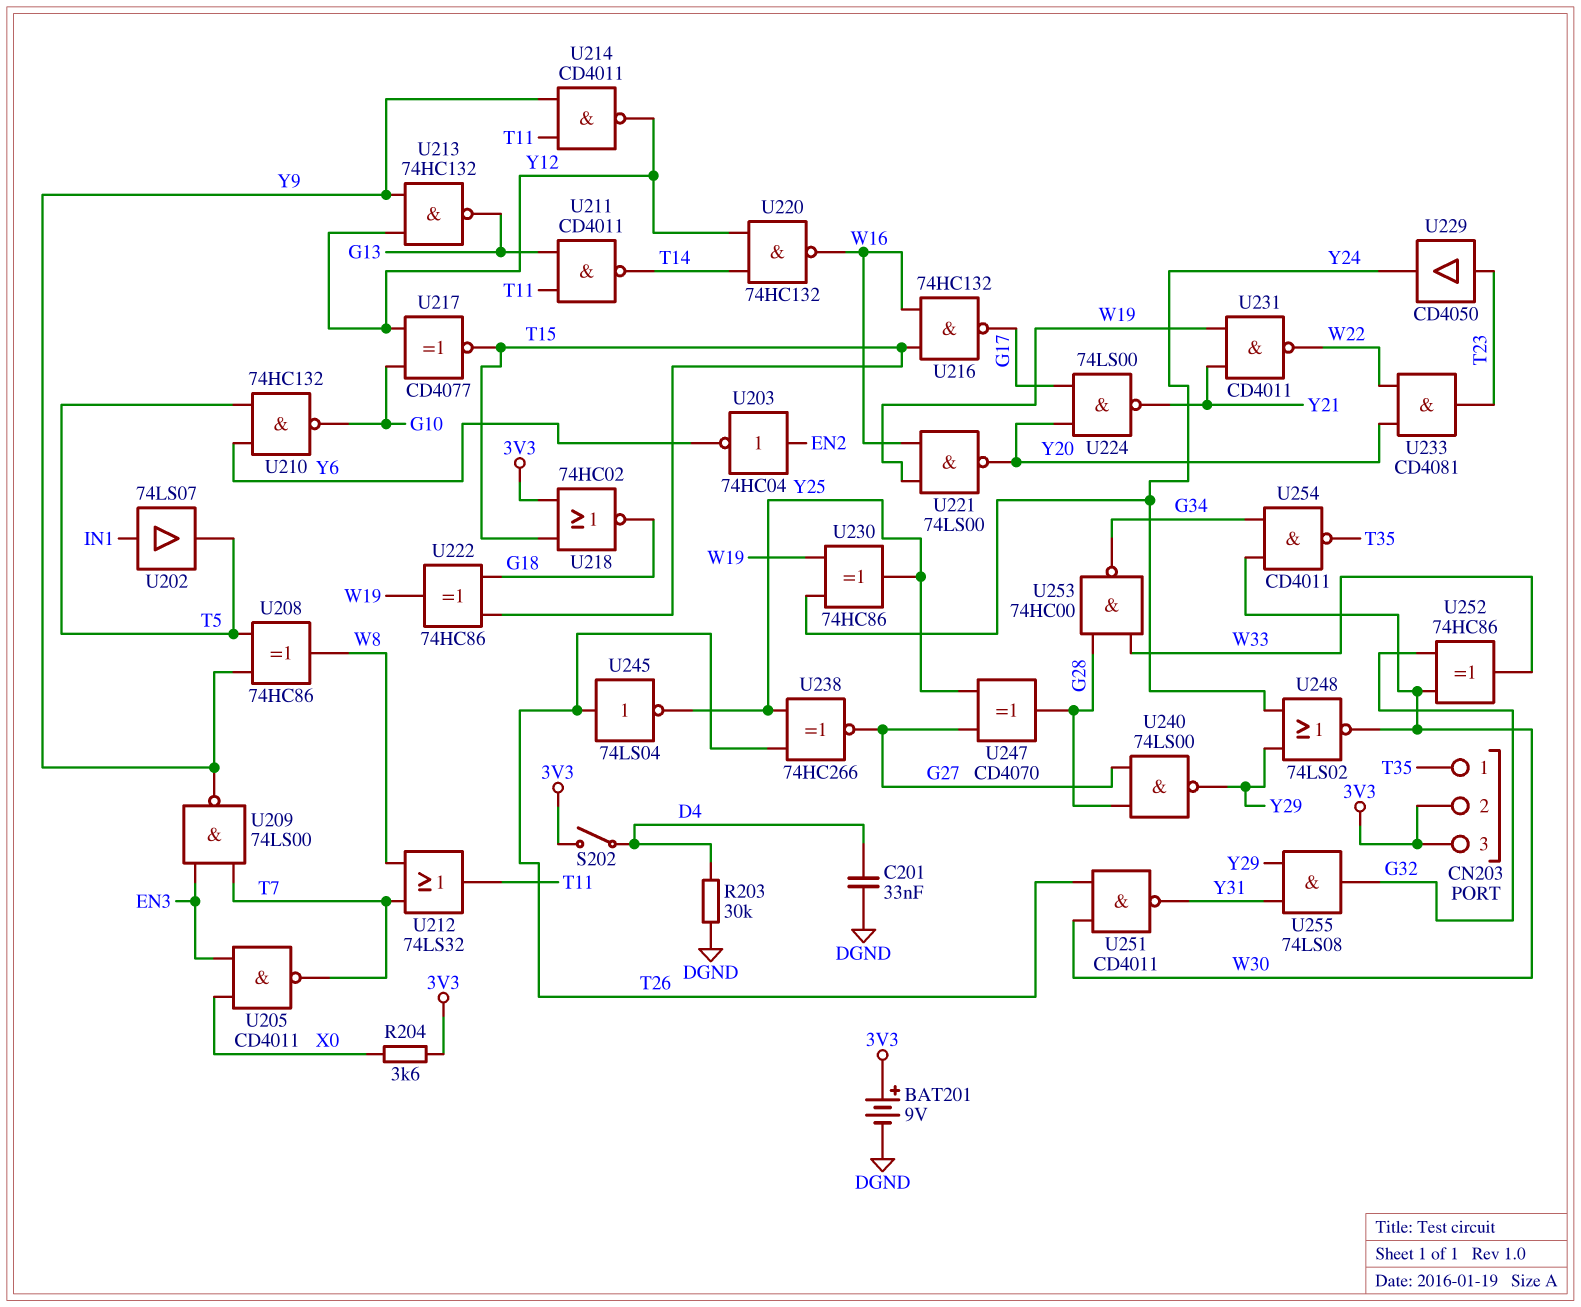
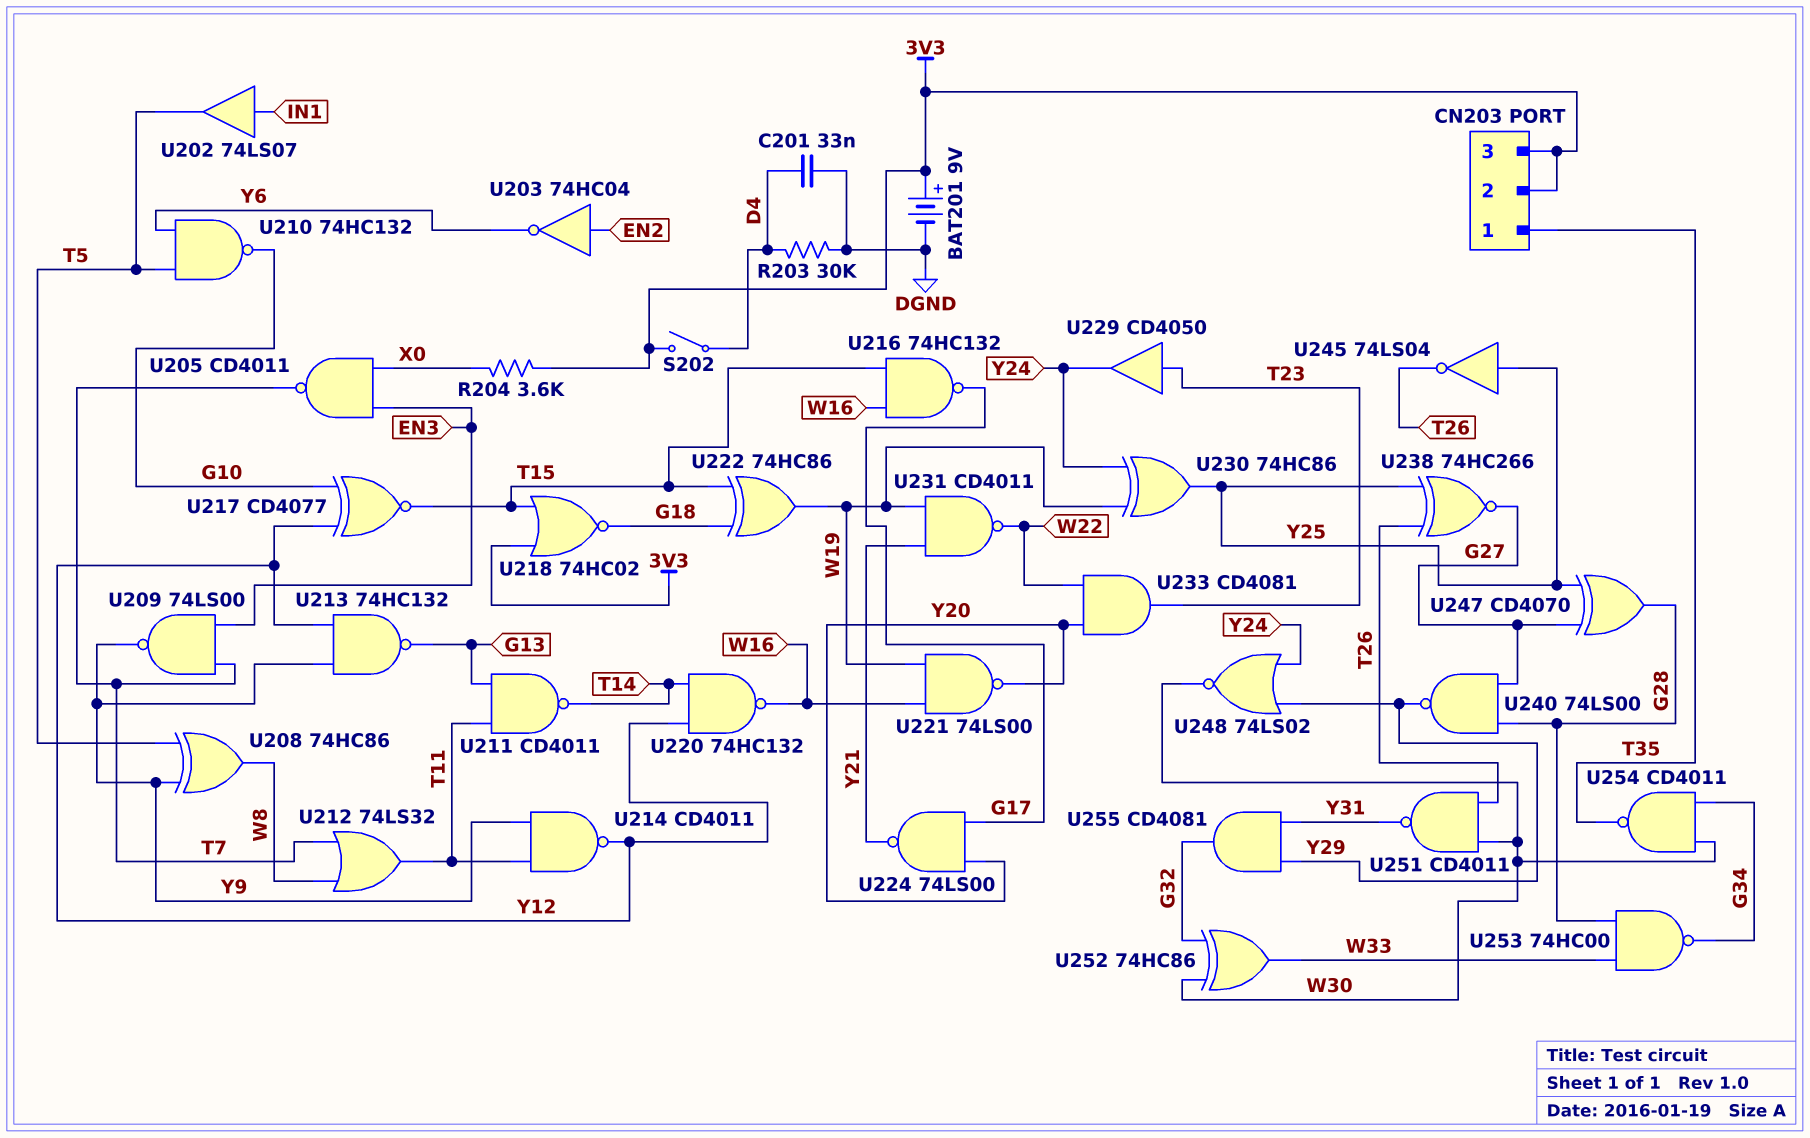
U245: NOT 74LS04 (in T26, out Y25) -> NOT 74LS04 (in Y25, out T26)
U255: AND 74LS08 (in Y29, in Y31, out G32) -> AND CD4081 (in Y29, in Y31, out G32)

